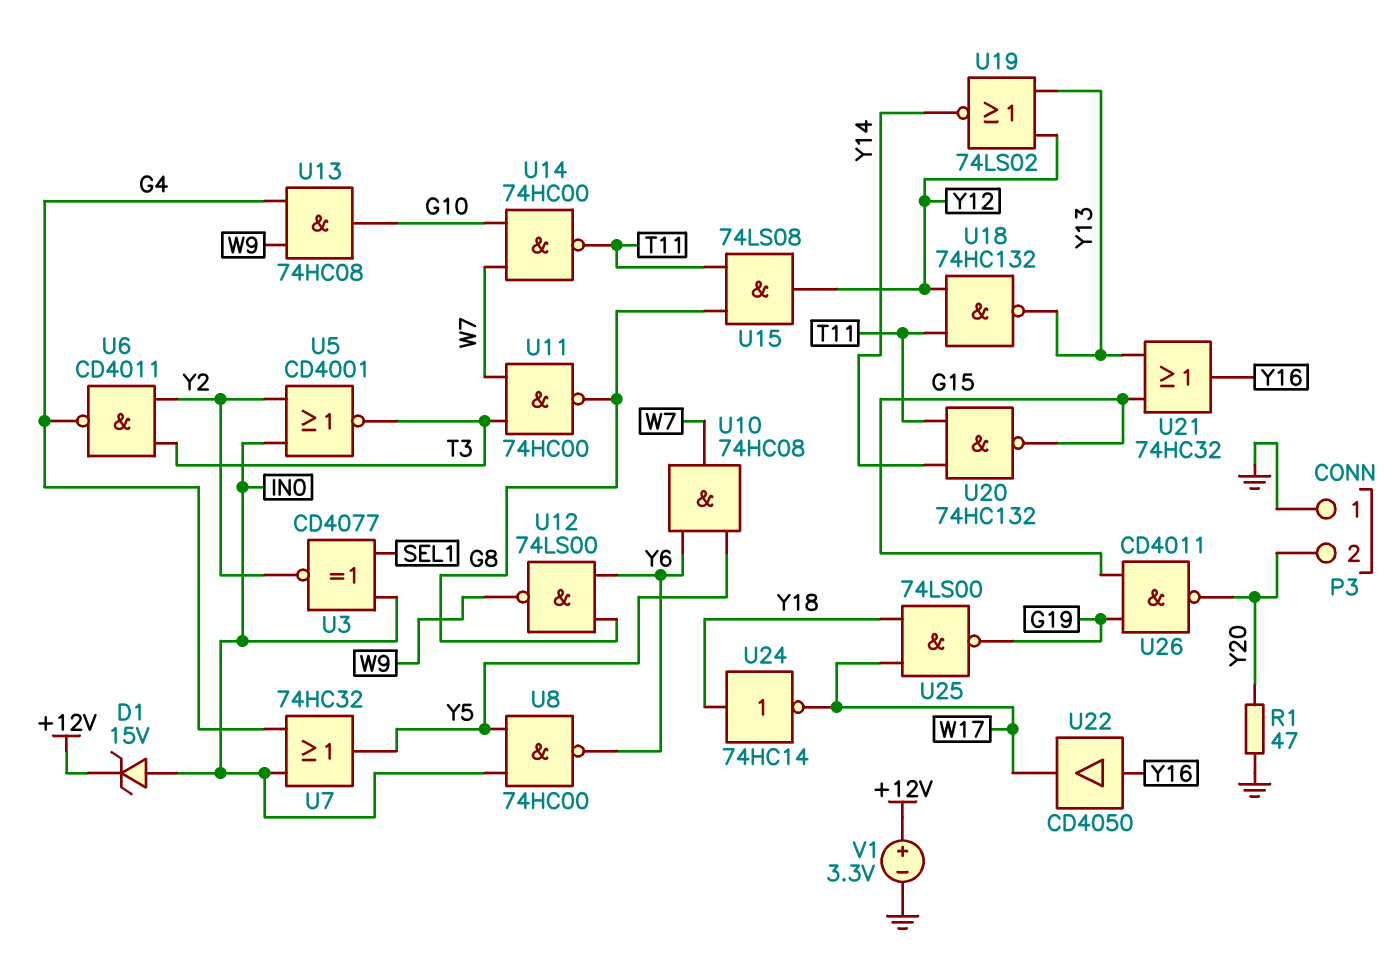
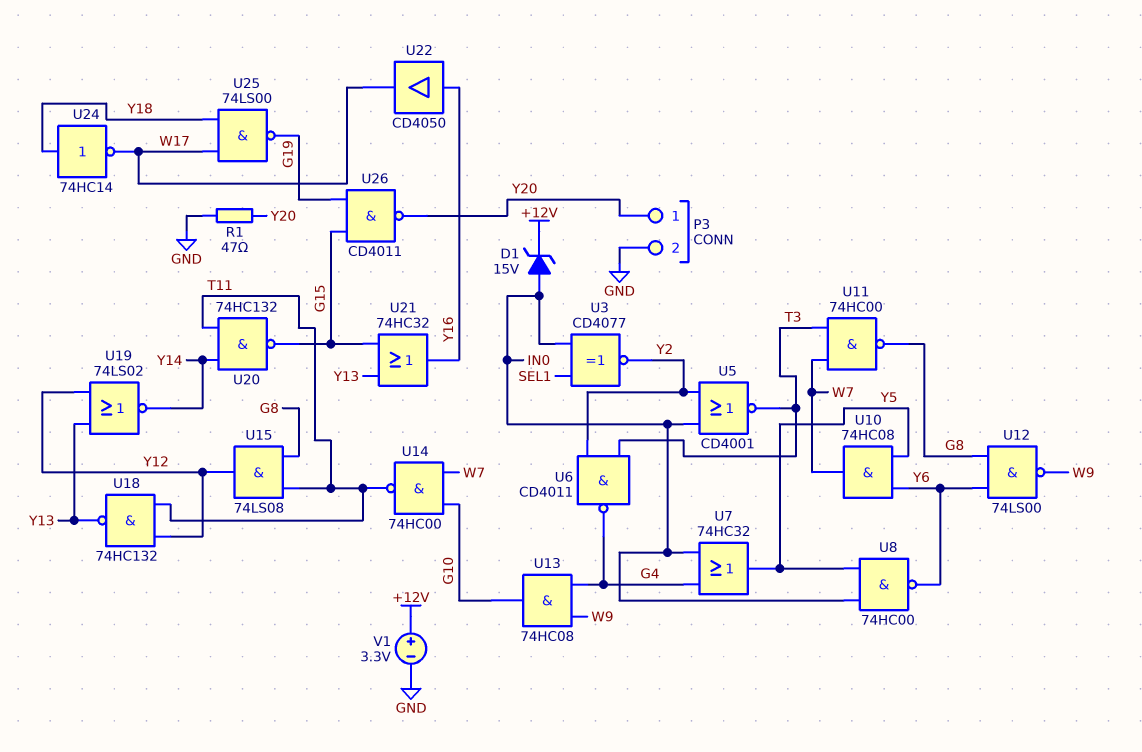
P3 pin 1: GND -> Y20
P3 pin 2: Y20 -> GND

